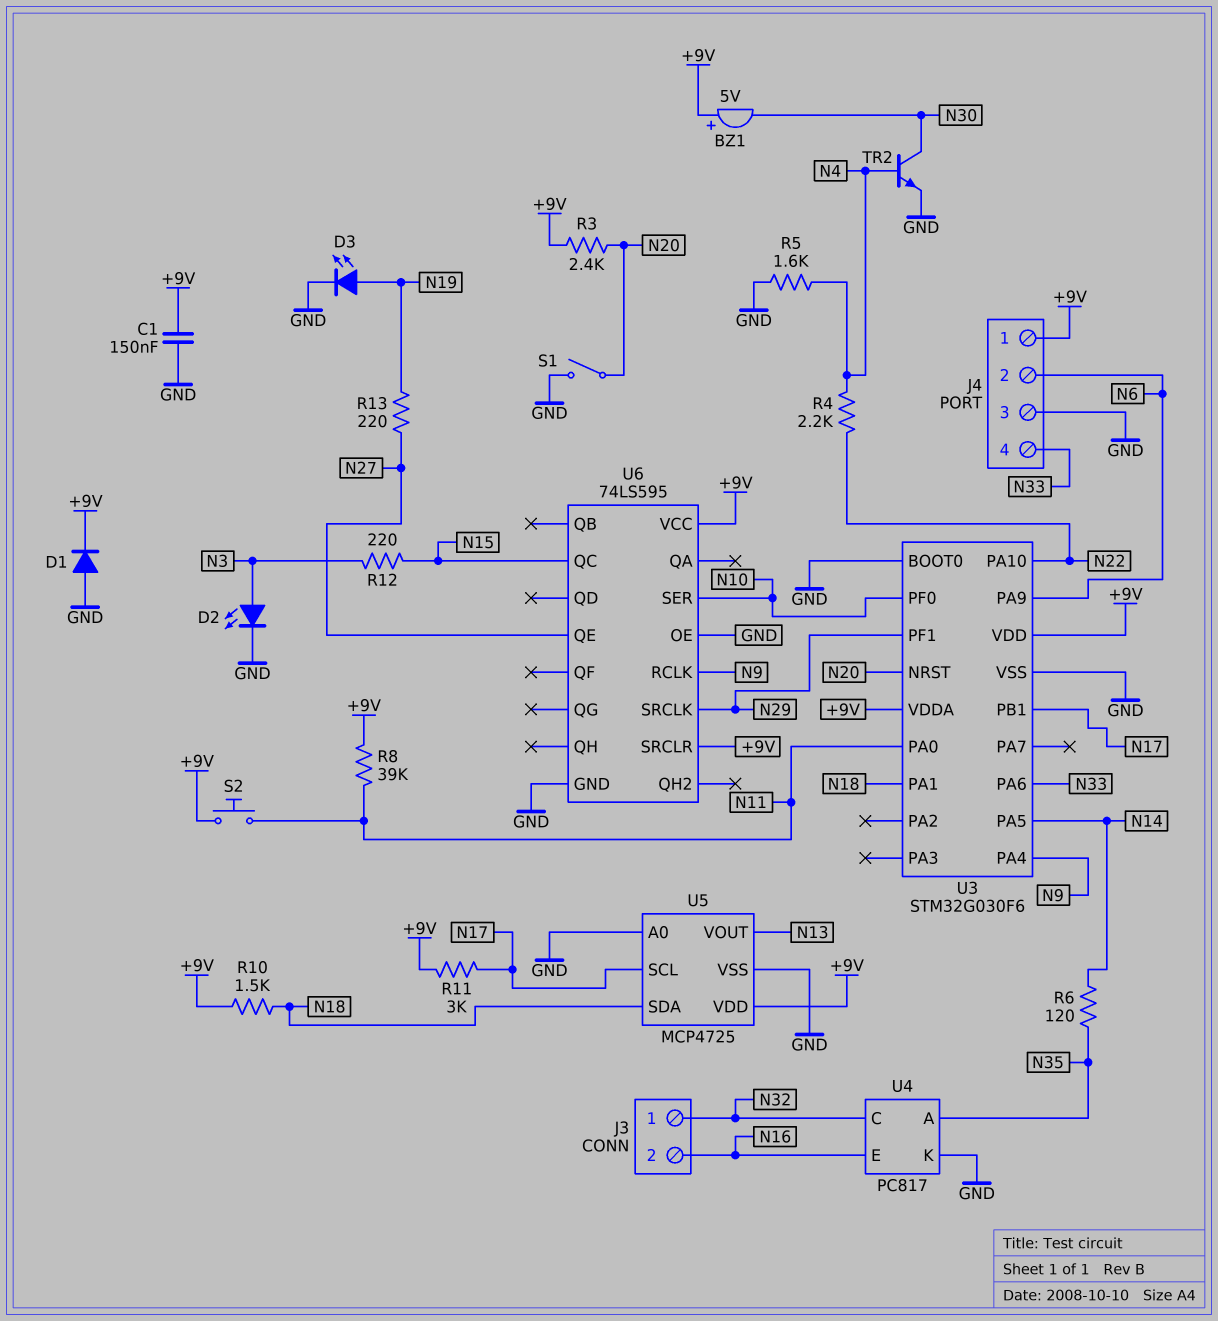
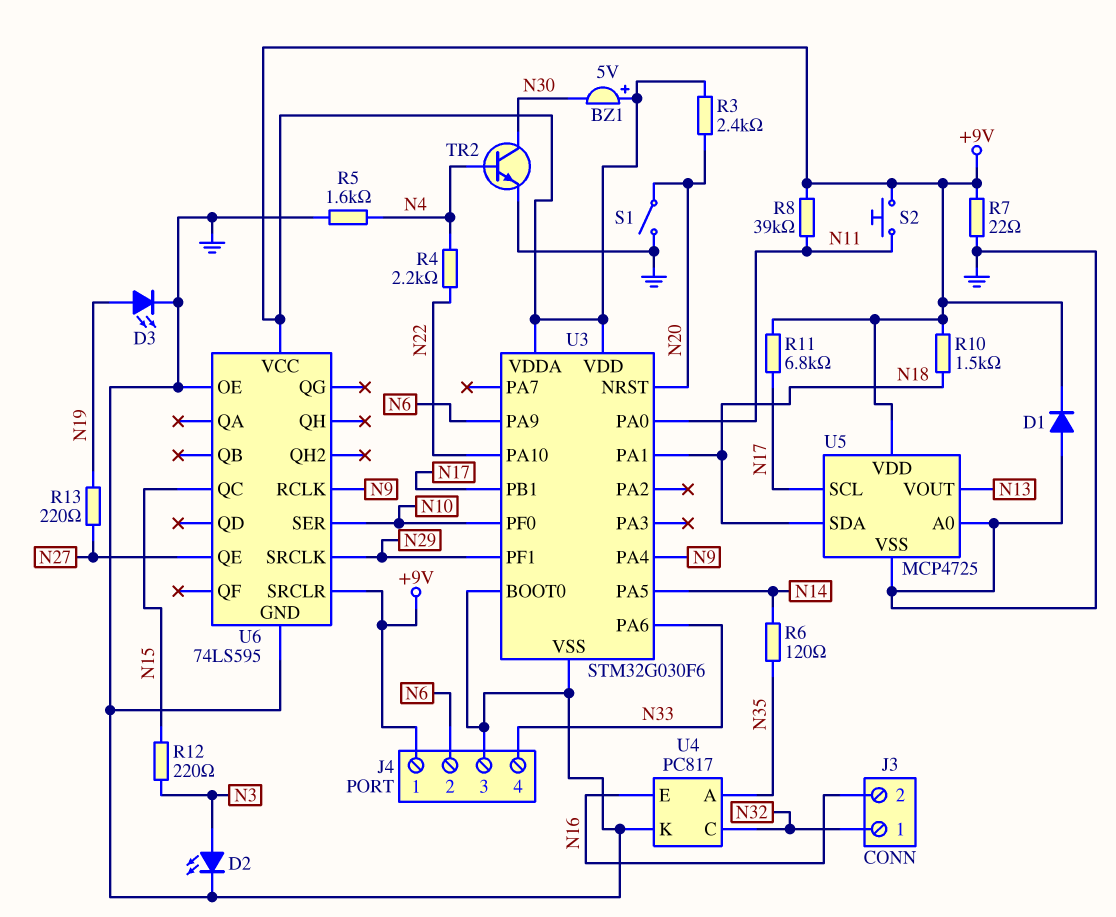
C1: 150nF (+9V, GND) -> none
R7: none -> 22 (+9V, GND)
R11: 3k (+9V, N17) -> 6.8k (+9V, N17)

